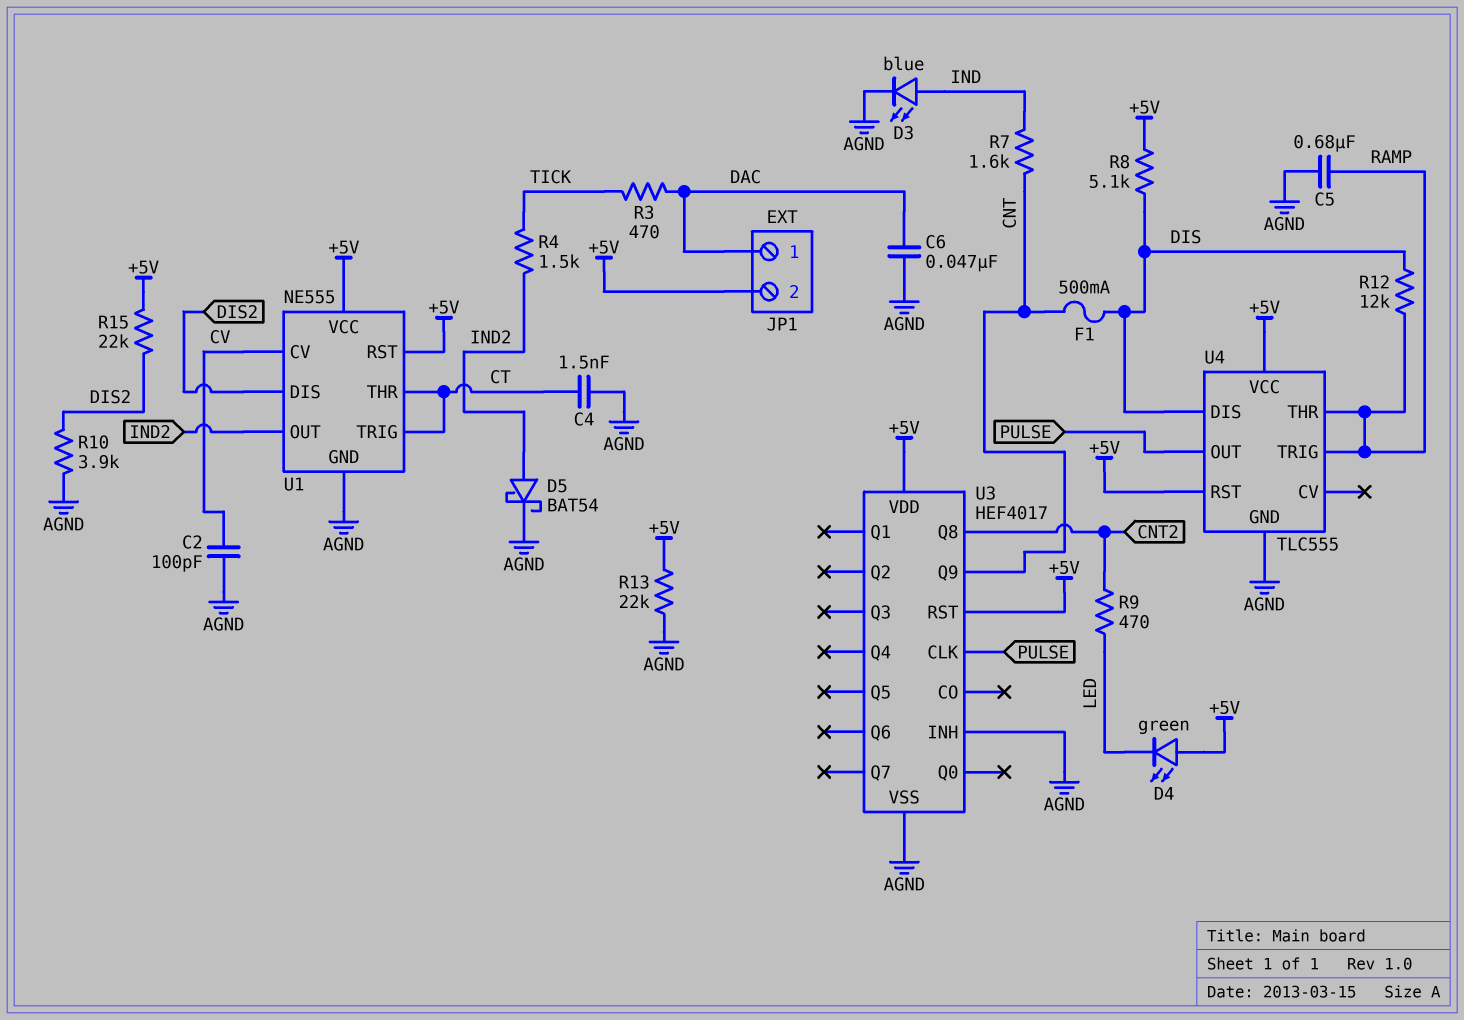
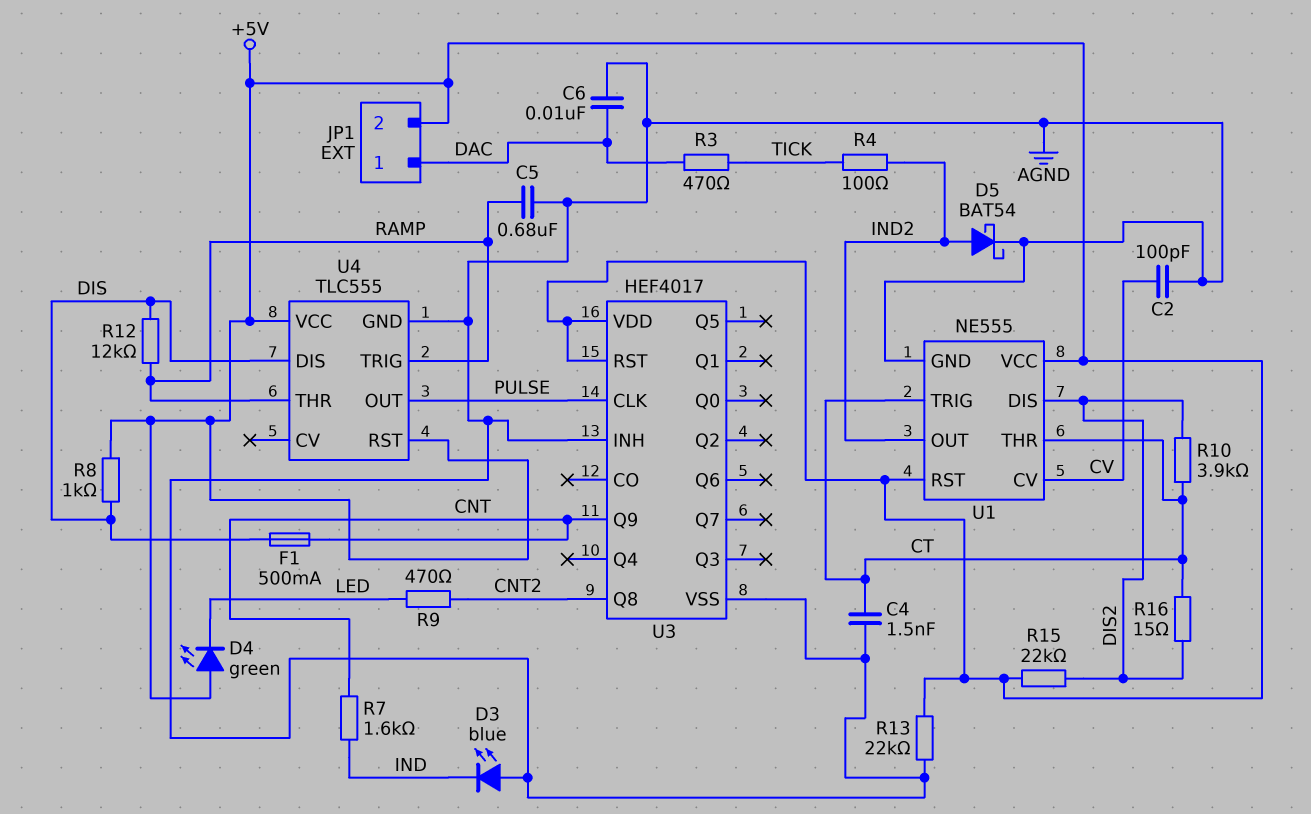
C6: 47nF (AGND, DAC) -> 10nF (AGND, DAC)
D3: LED blue (A IND, K AGND) -> LED blue (A AGND, K IND)
R4: 1.5k (IND2, TICK) -> 100 (IND2, TICK)
R8: 5.1k (+5V, DIS) -> 1k (+5V, DIS)
R10: 3.9k (AGND, DIS2) -> 3.9k (CT, DIS2)
R16: none -> 15 (CT, DIS2)

